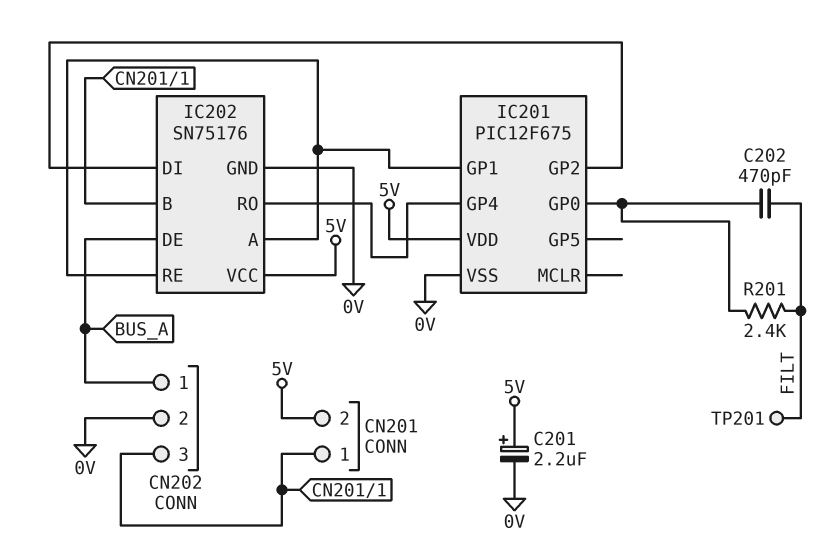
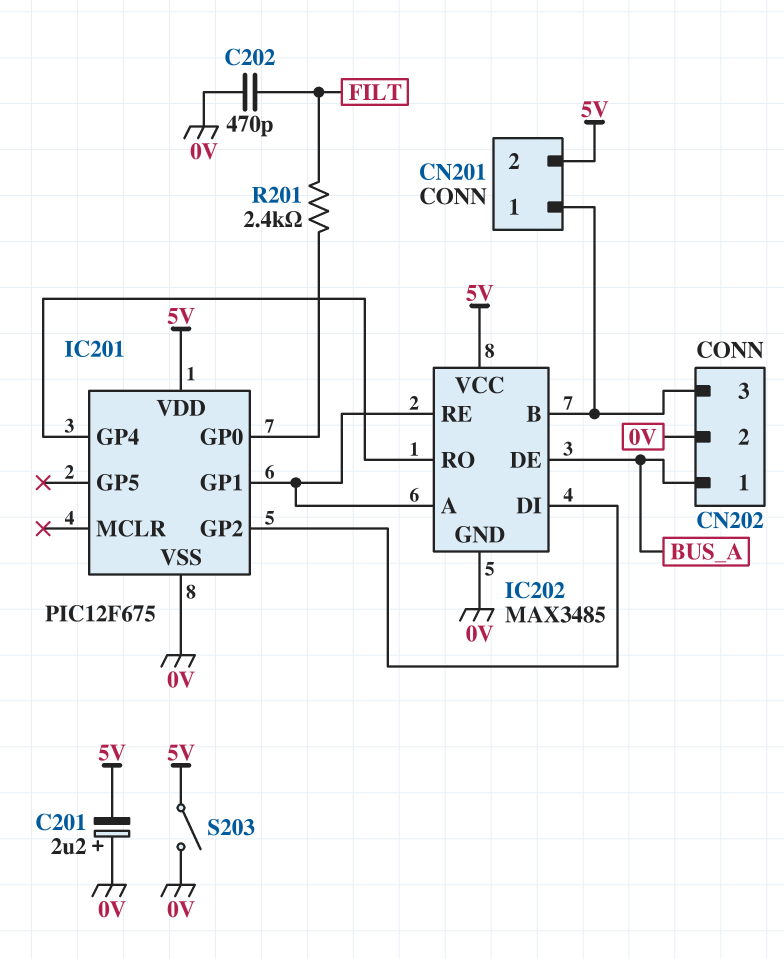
C201: 2.2uF (plus 5V, minus 0V) -> 2.2uF (plus 0V, minus 5V)
C202: 470pF (FILT, IC201/GP0) -> 470pF (0V, FILT)
IC202: SN75176 -> MAX3485
S203: none -> switch (0V, 5V)
TP201: test point (FILT) -> none

